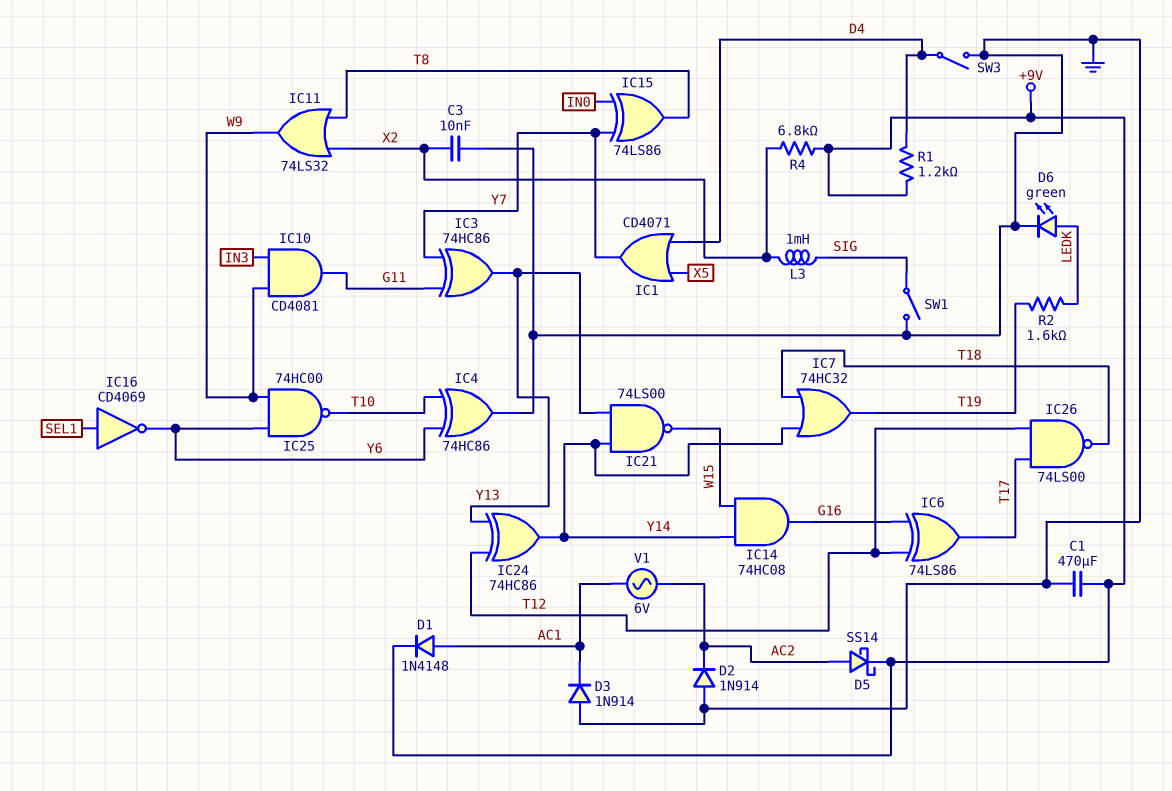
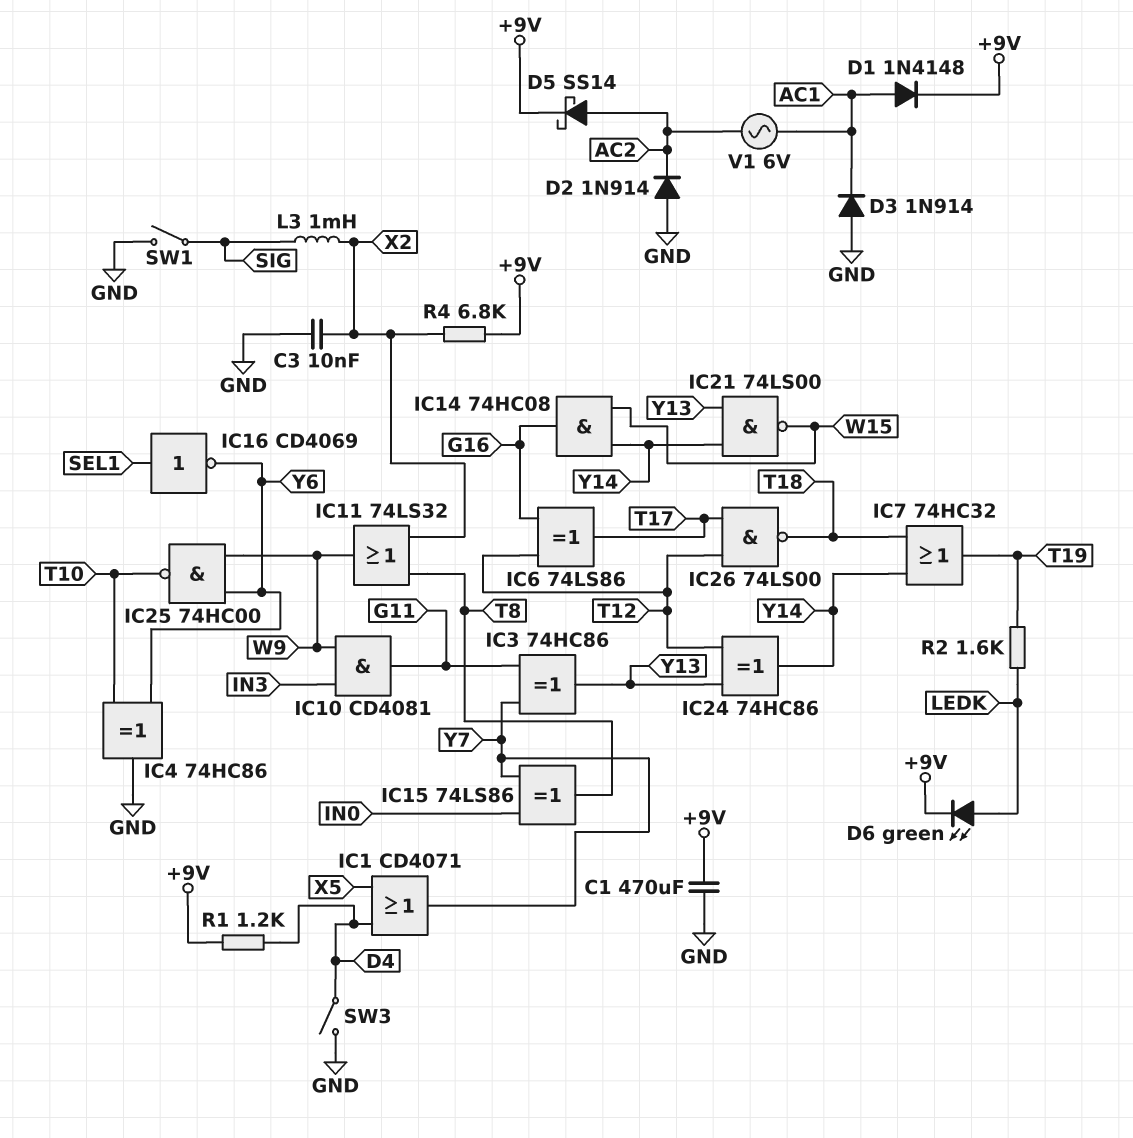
D6: LED green (A LEDK, K GND) -> LED green (A LEDK, K +9V)

